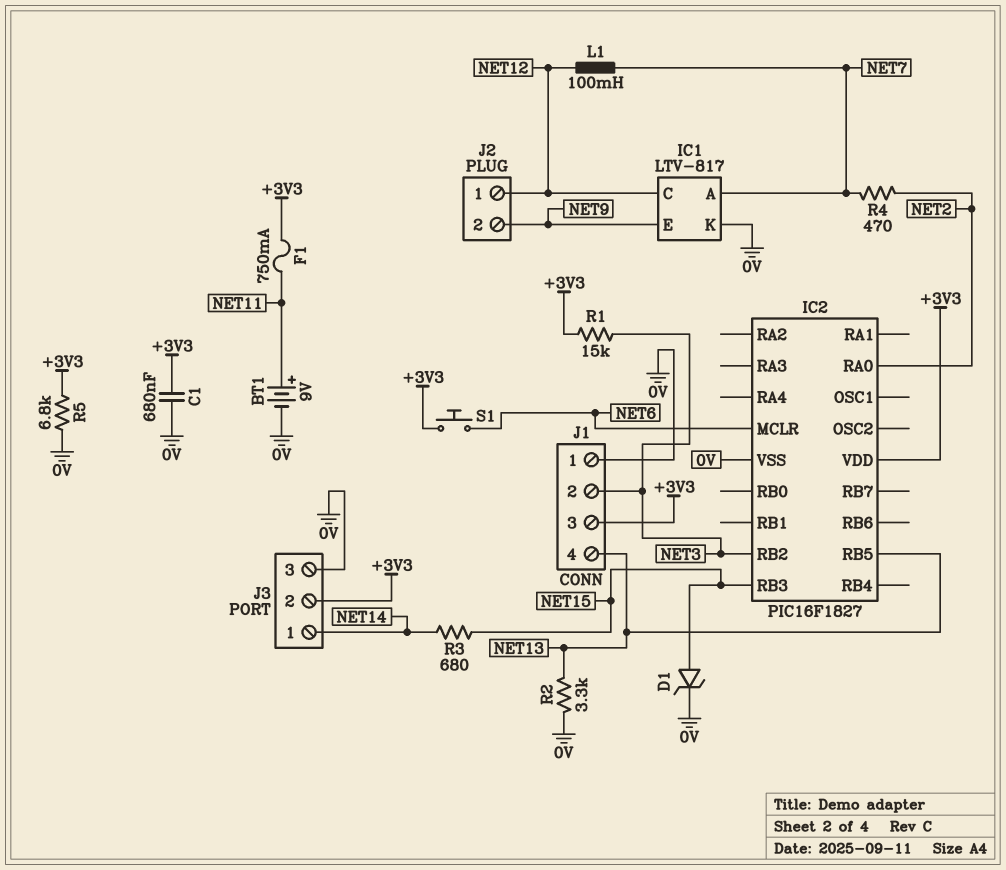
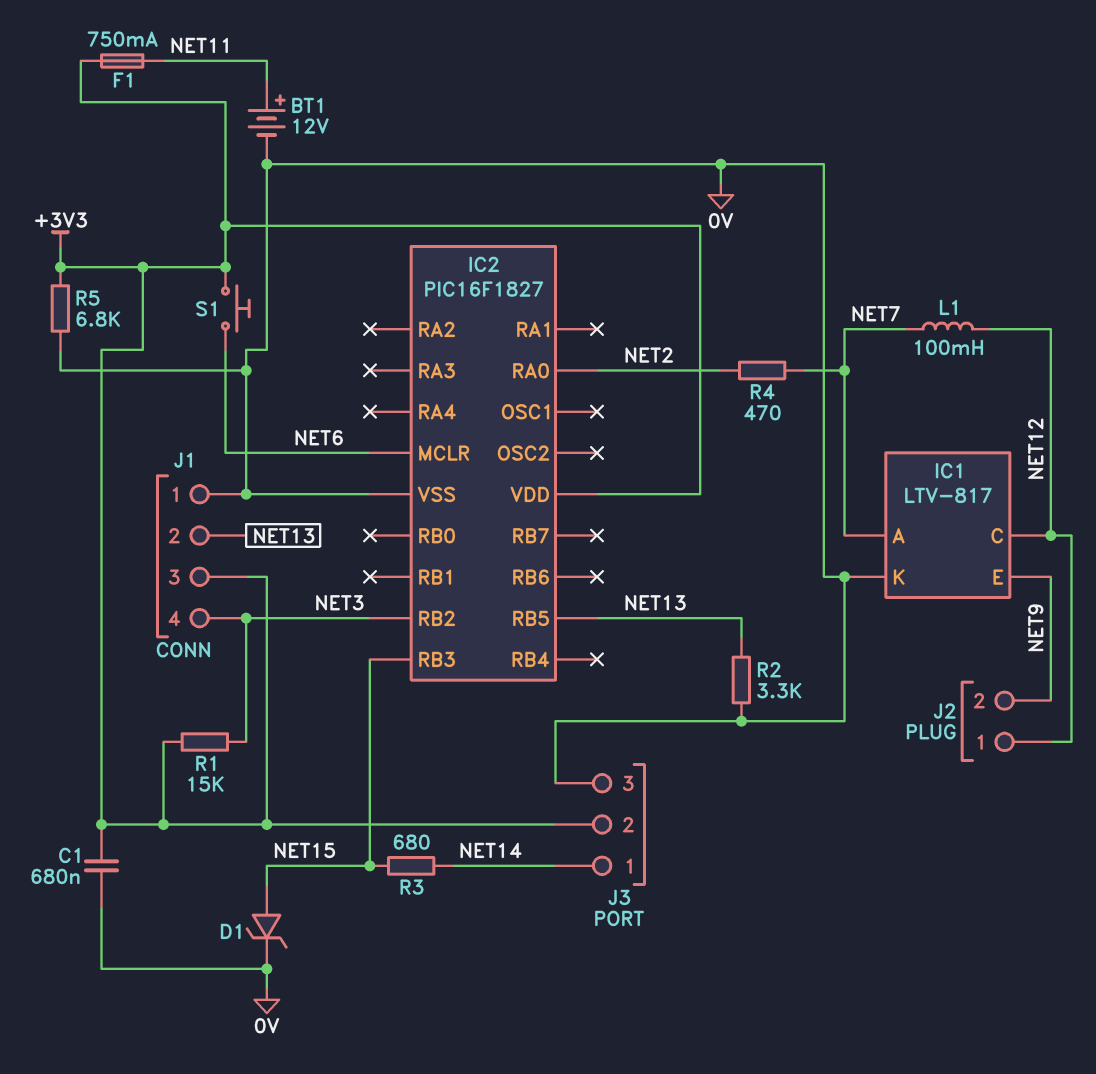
BT1: 9V (plus NET11, minus 0V) -> 12V (plus NET11, minus 0V)
J1 pin 2: NET3 -> NET13
J1 pin 4: NET13 -> NET3

